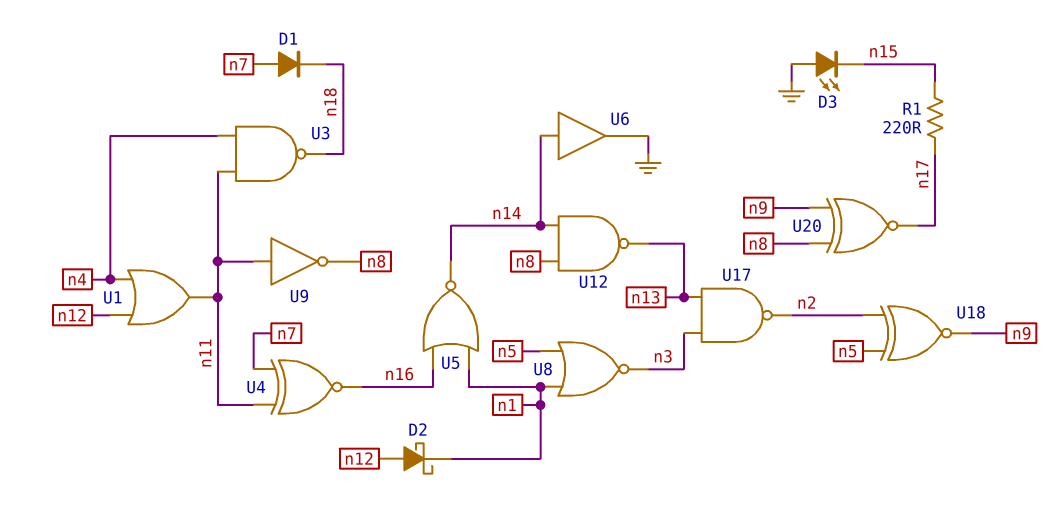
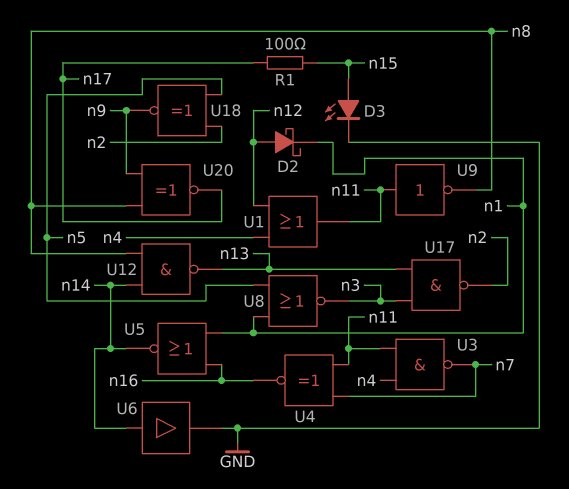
D1: diode (A n7, K n18) -> none
D3: LED (A GND, K n15) -> LED (A n15, K GND)
R1: 220 (n15, n17) -> 100 (n15, n17)
U3: NAND (in n4, in n11, out n18) -> NAND (in n4, in n11, out n7)

